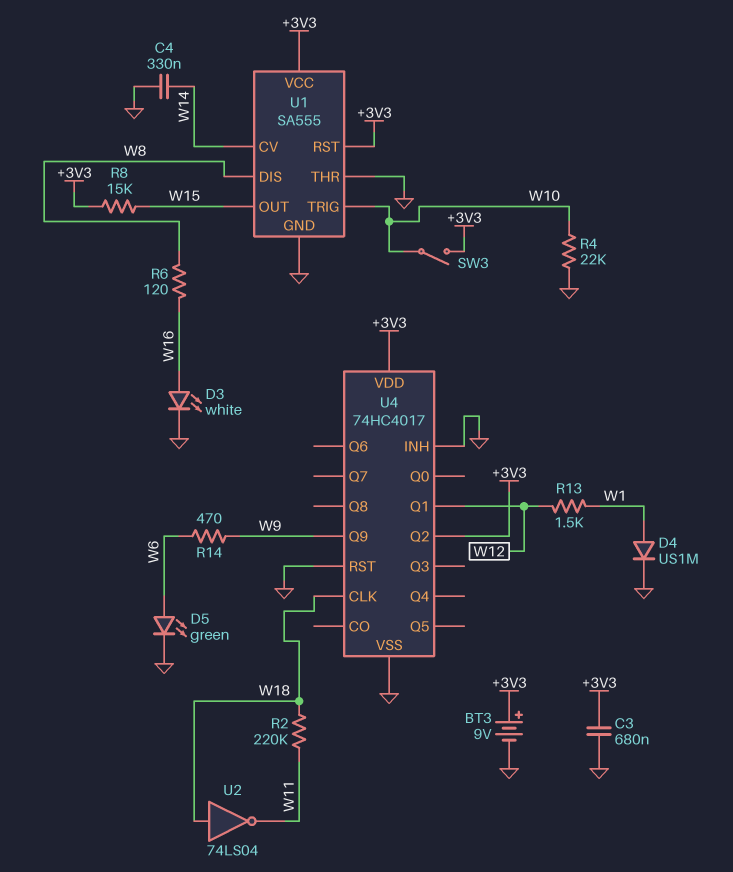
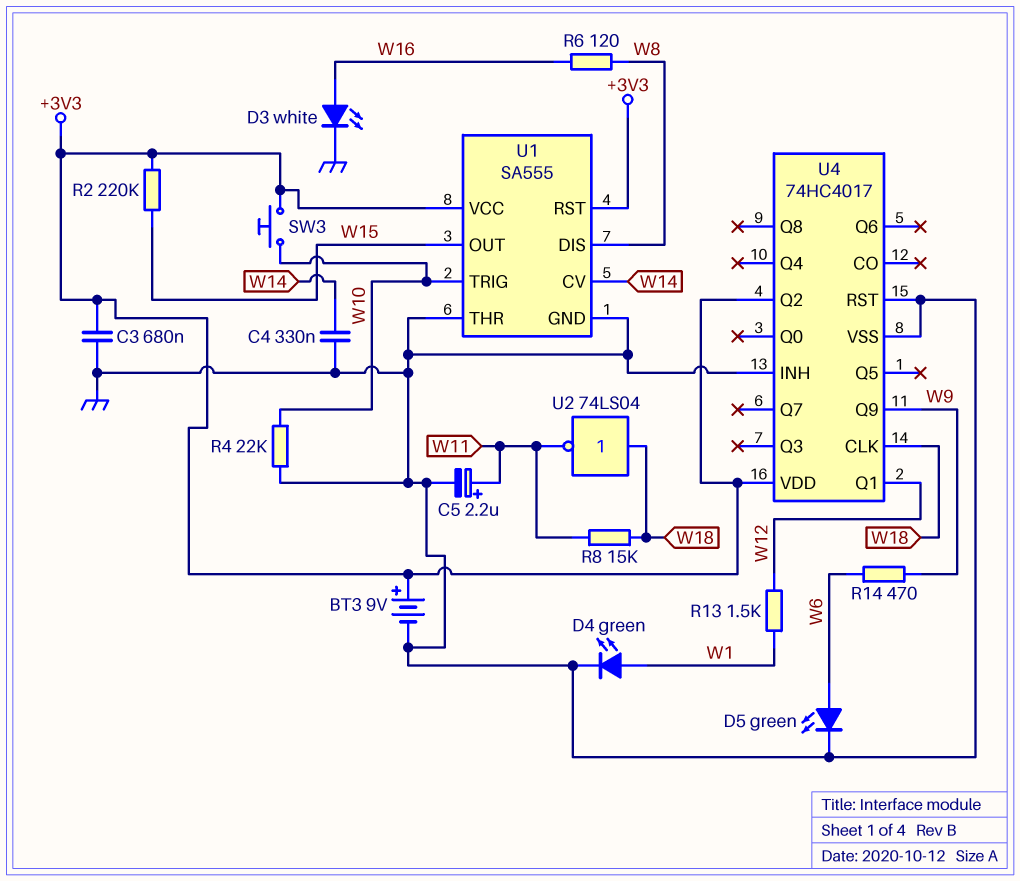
C5: none -> 2.2uF (plus W11, minus GND)
D4: diode US1M (A W1, K GND) -> LED green (A W1, K GND)
R2: 220k (W11, W18) -> 220k (+3V3, W15)
R8: 15k (+3V3, W15) -> 15k (W11, W18)
SW3: switch (+3V3, W10) -> button (+3V3, W10)

